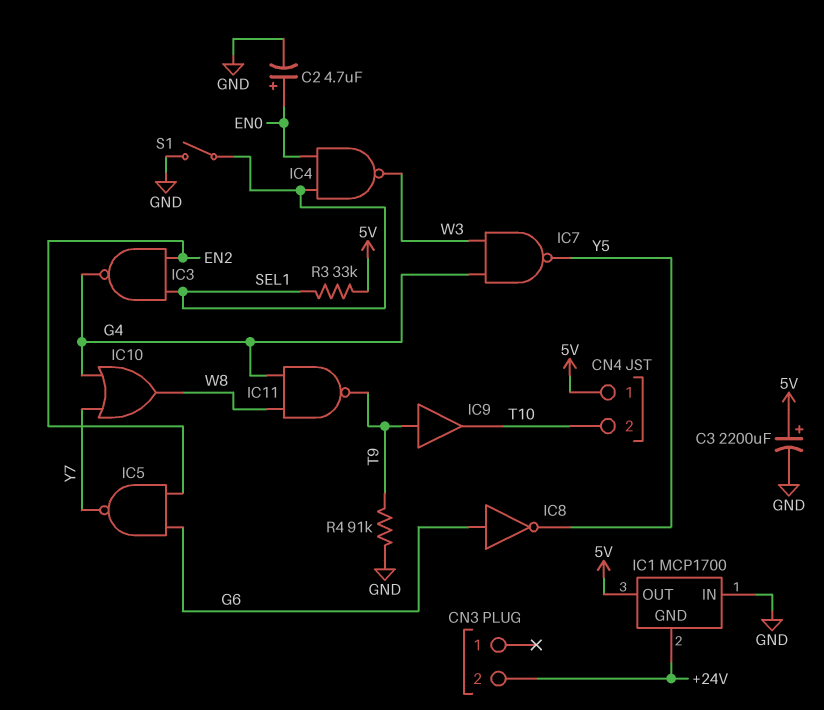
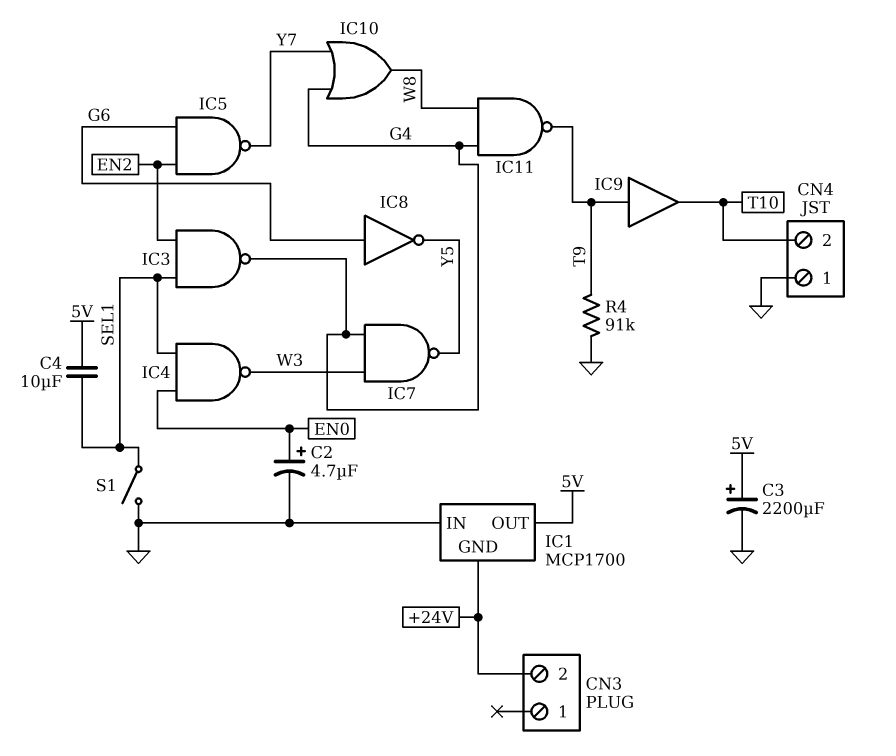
C4: none -> 10uF (5V, SEL1)
CN4 pin 1: 5V -> GND
R3: 33k (5V, SEL1) -> none

